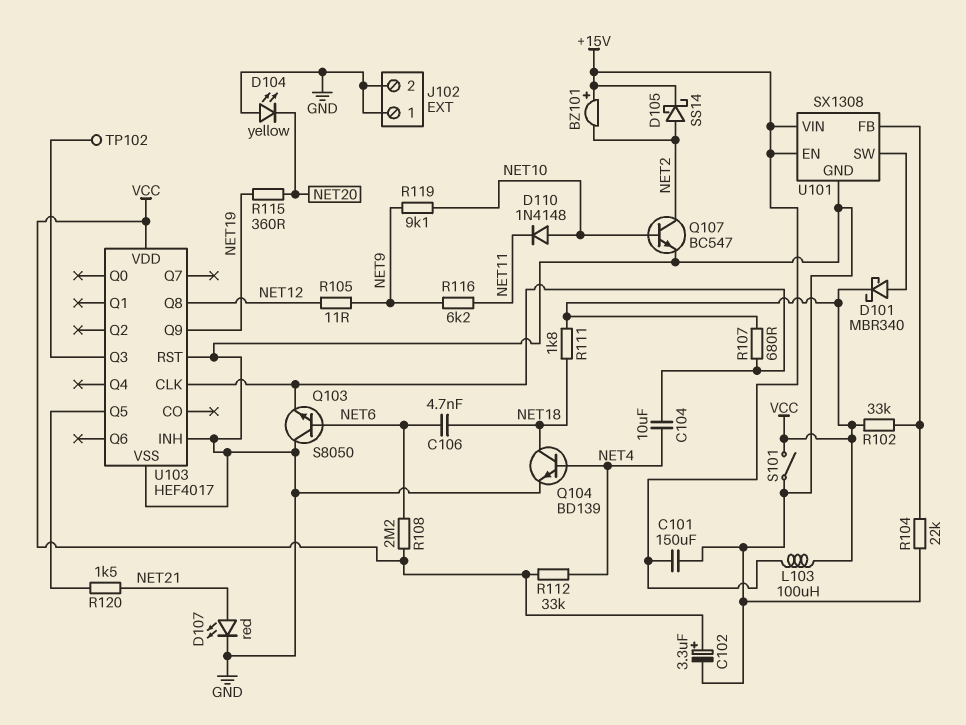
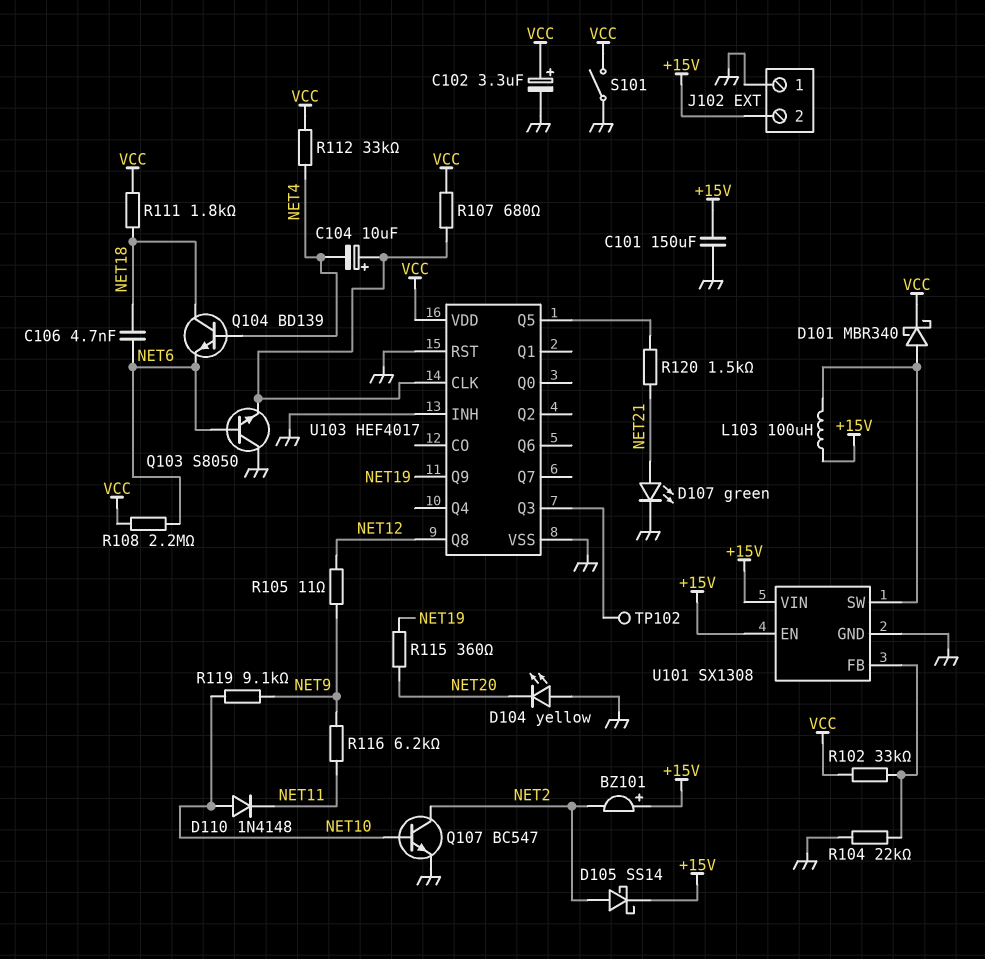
C104: 10uF (NET4, U103/CLK) -> 10uF (plus U103/CLK, minus NET4)
D107: LED red (A NET21, K GND) -> LED green (A NET21, K GND)
J102 pin 2: GND -> +15V
L103: 100uH (+15V, VCC) -> 100uH (+15V, U101/SW)
Q104: NPN BD139 (B NET4, C NET18, E GND) -> NPN BD139 (B NET4, C NET18, E NET6)

